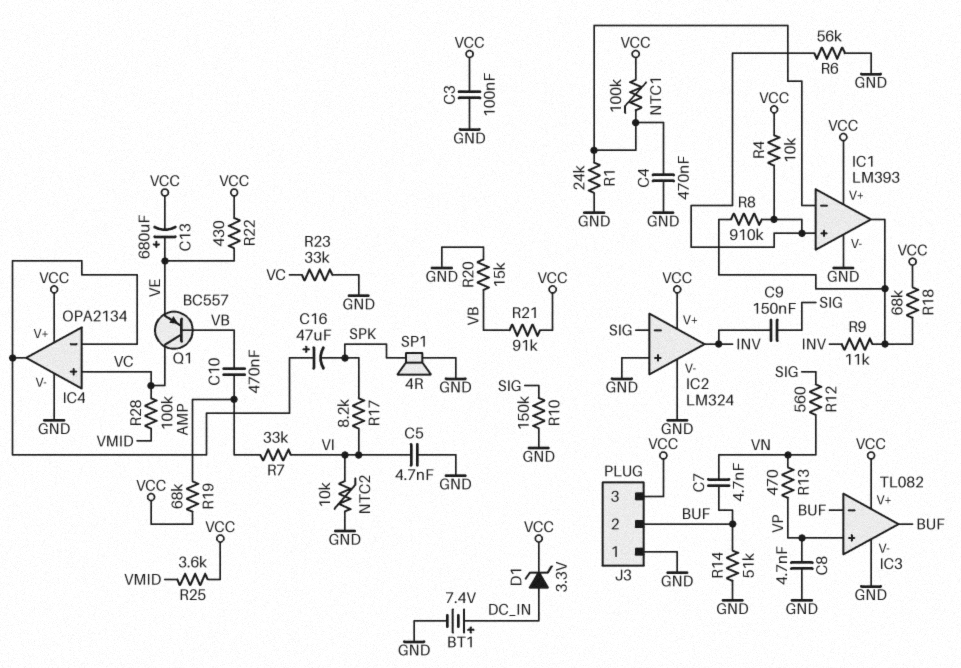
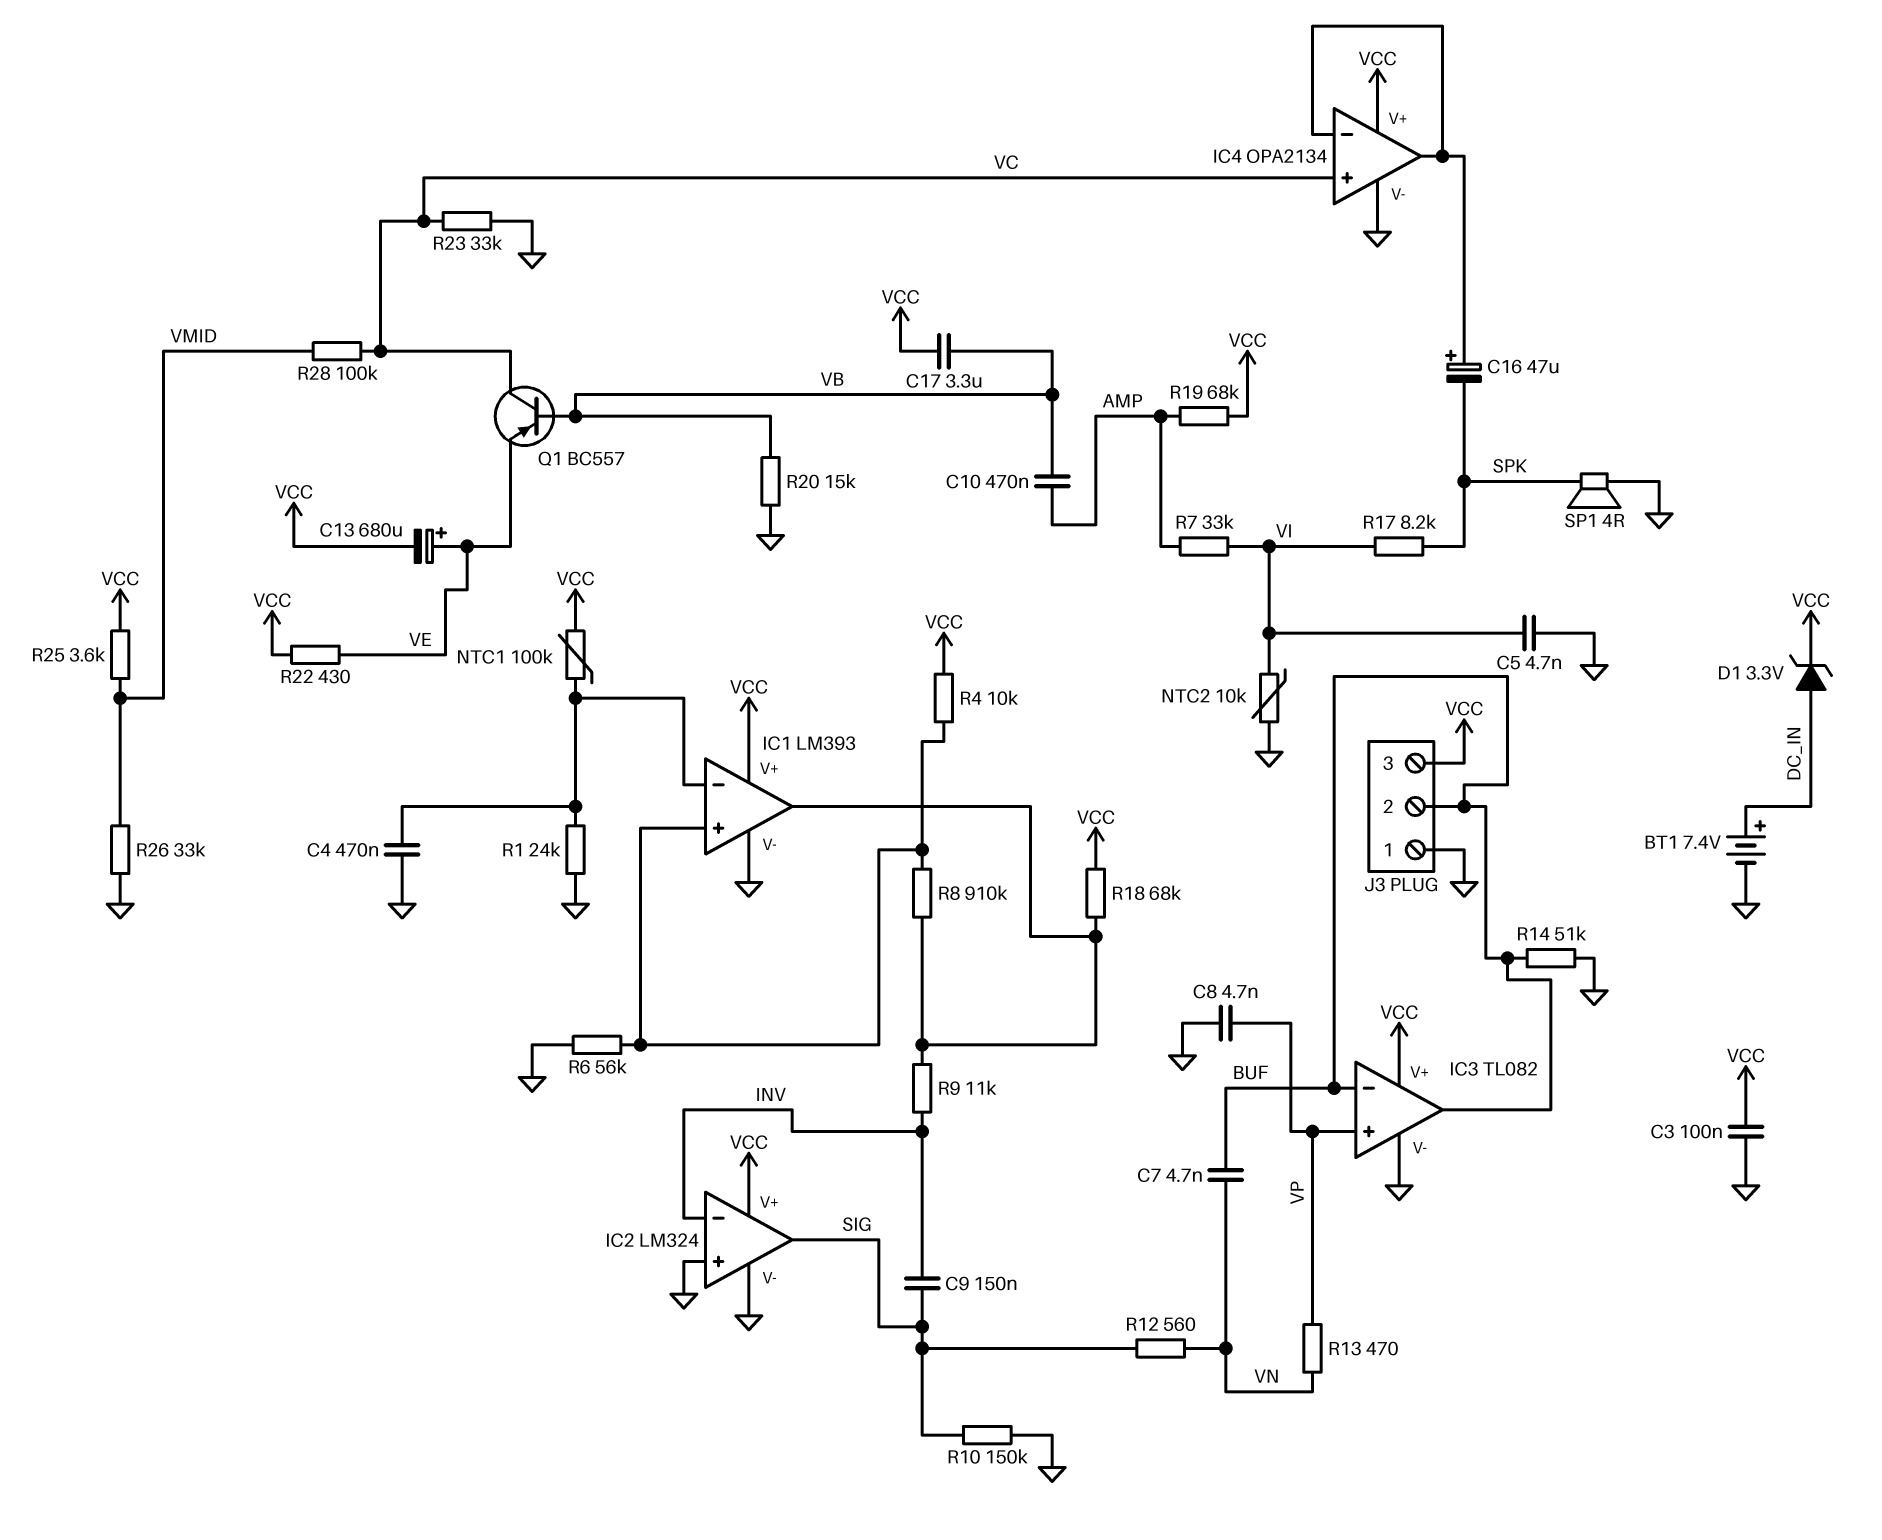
C17: none -> 3.3uF (VB, VCC)
IC2 pin in-: SIG -> INV
IC2 pin out: INV -> SIG
R21: 91k (VB, VCC) -> none
R26: none -> 33k (GND, VMID)

